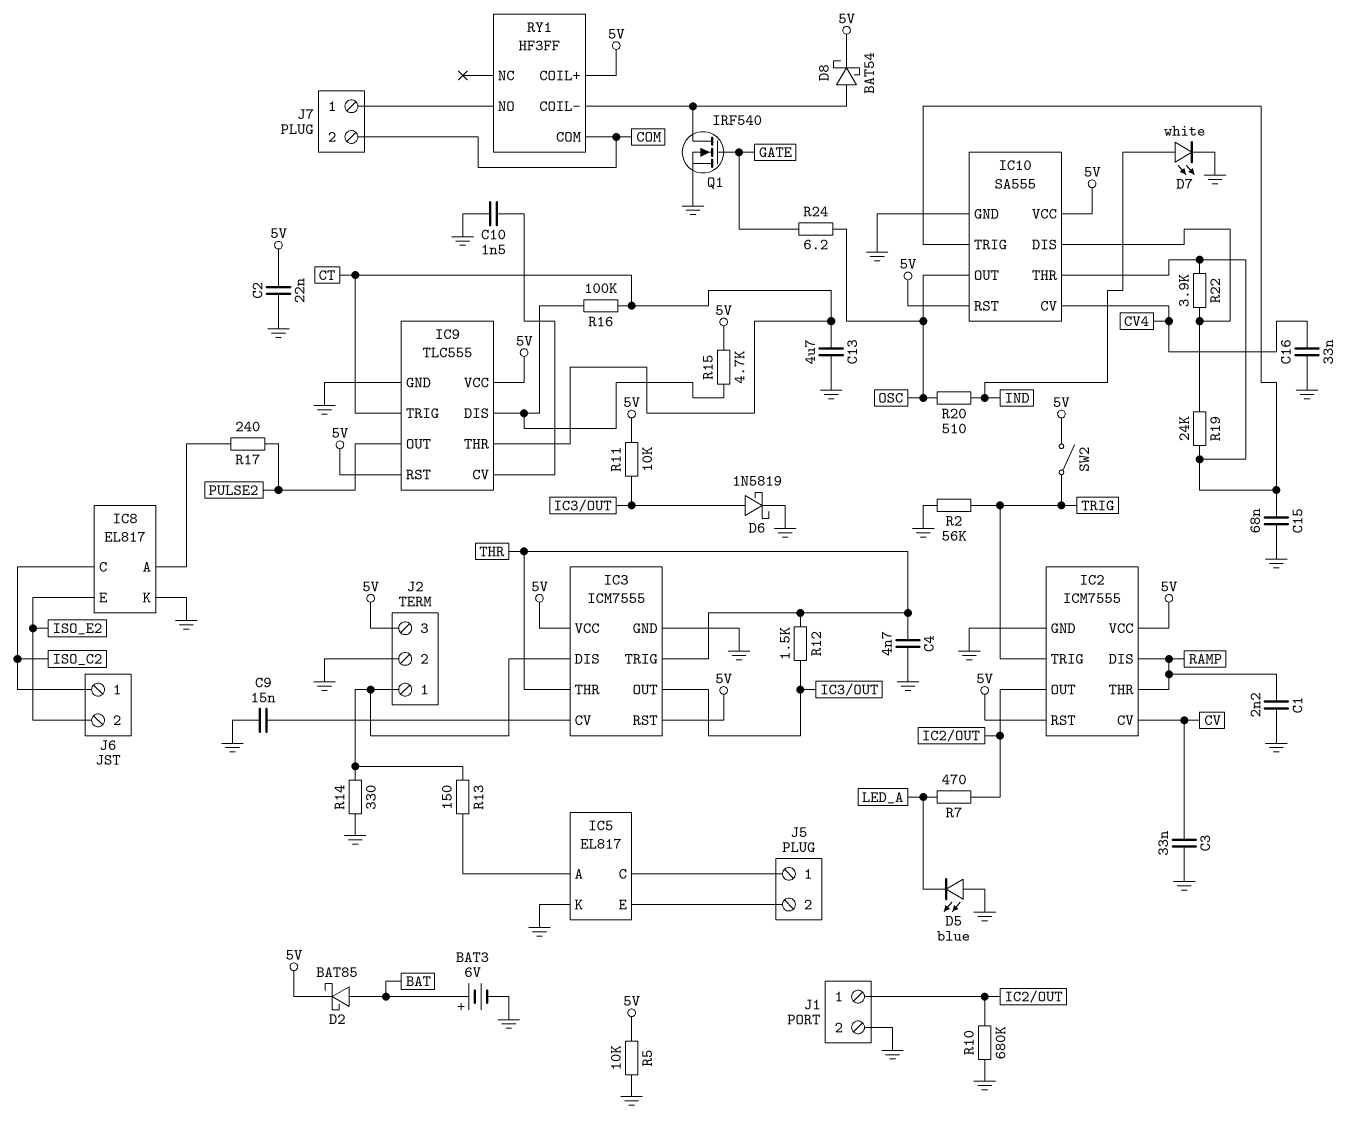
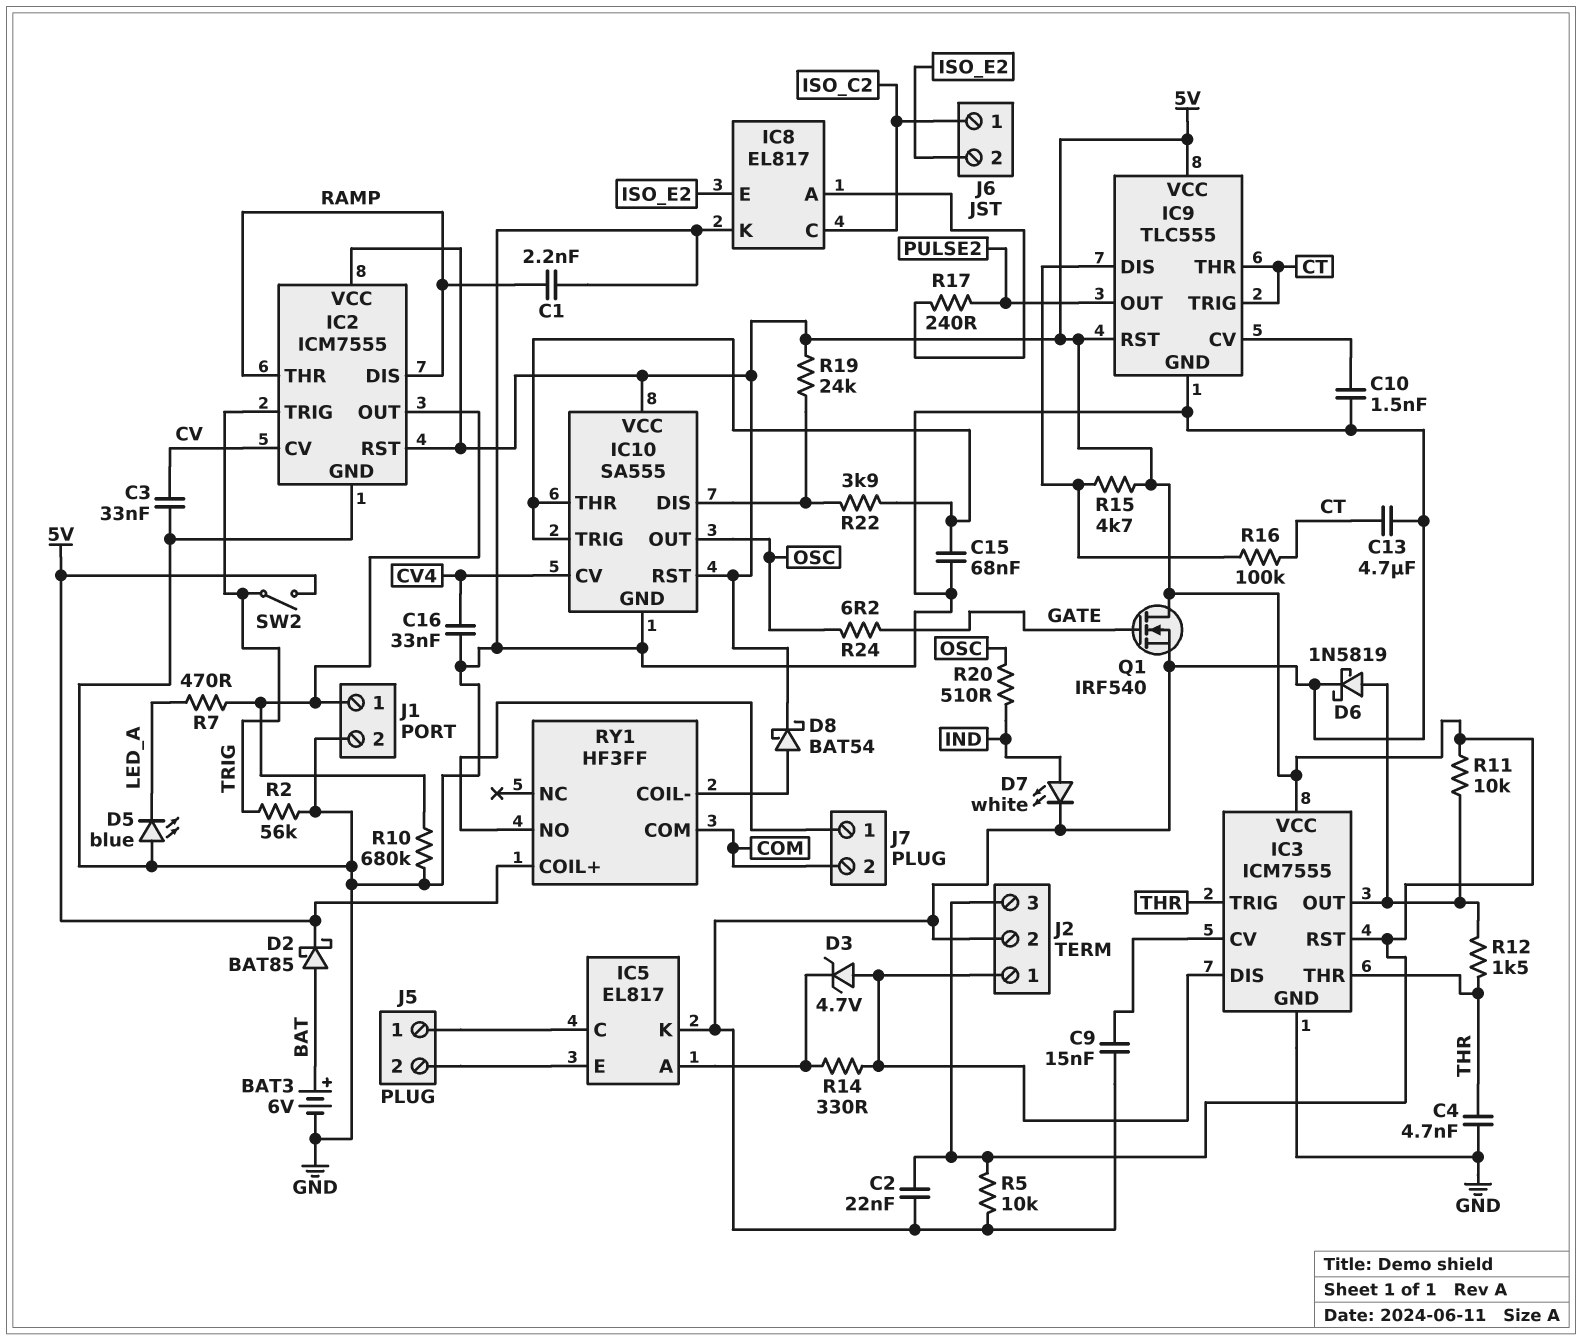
D3: none -> zener 4.7V (A IC3/DIS, K IC5/A)
Q1: NMOS IRF540 (G GATE, D RY1/COIL-, S GND) -> NMOS IRF540 (G GATE, D 5V, S GND)
R13: 150 (IC3/DIS, IC5/A) -> none
R14: 330 (GND, IC3/DIS) -> 330 (IC3/DIS, IC5/A)
R19: 24k (IC10/DIS, IC10/THR) -> 24k (5V, IC10/DIS)

